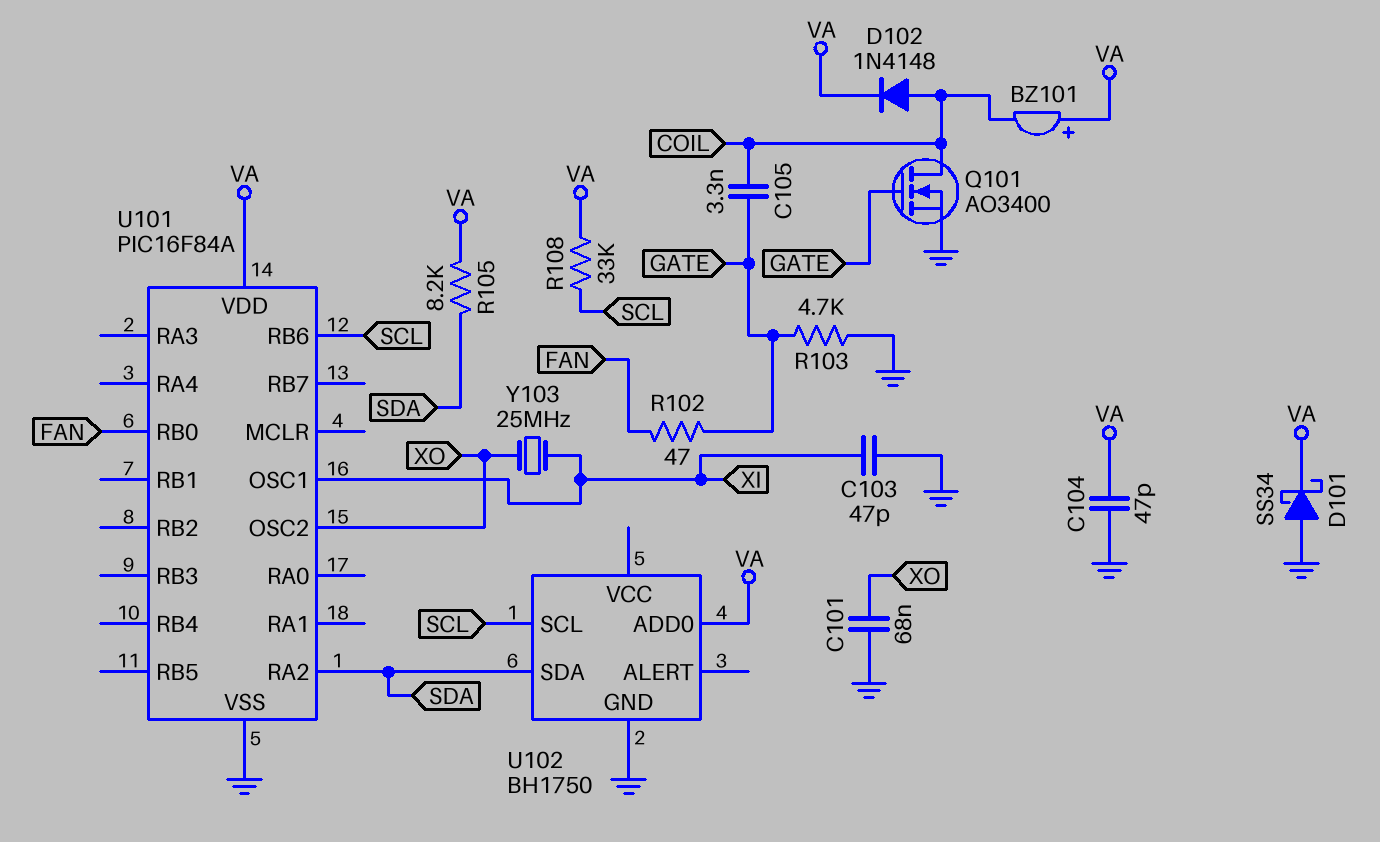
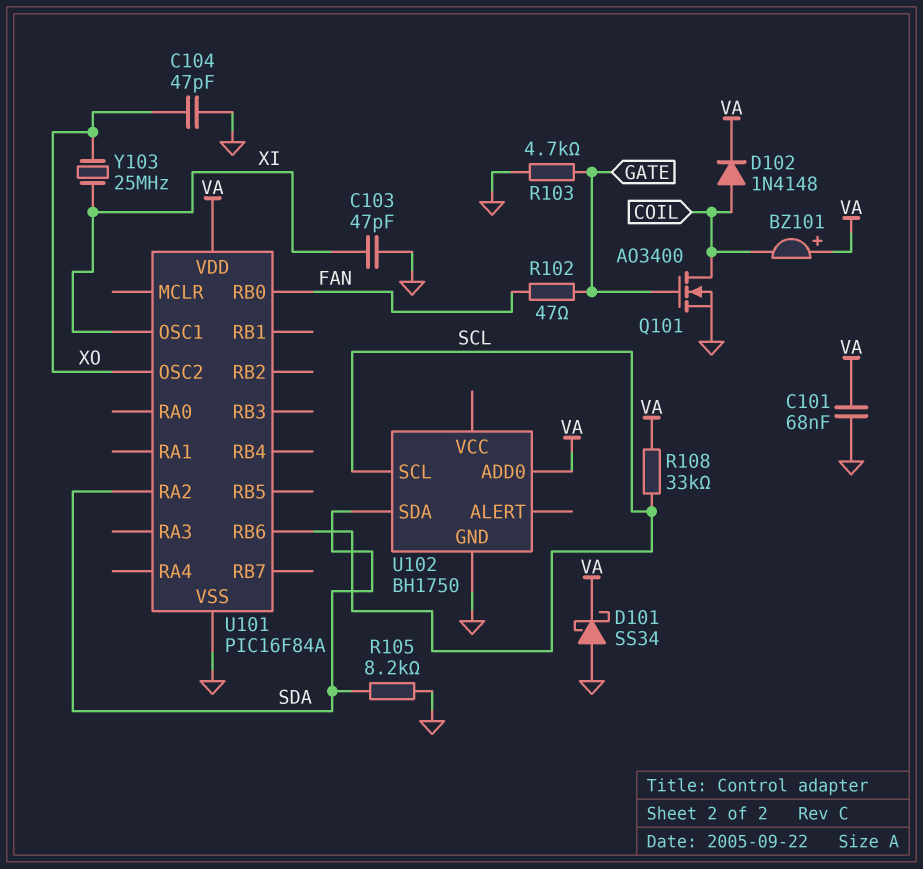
C101: 68nF (GND, XO) -> 68nF (GND, VA)
C104: 47pF (GND, VA) -> 47pF (GND, XO)
C105: 3.3nF (COIL, GATE) -> none
R105: 8.2k (SDA, VA) -> 8.2k (GND, SDA)

